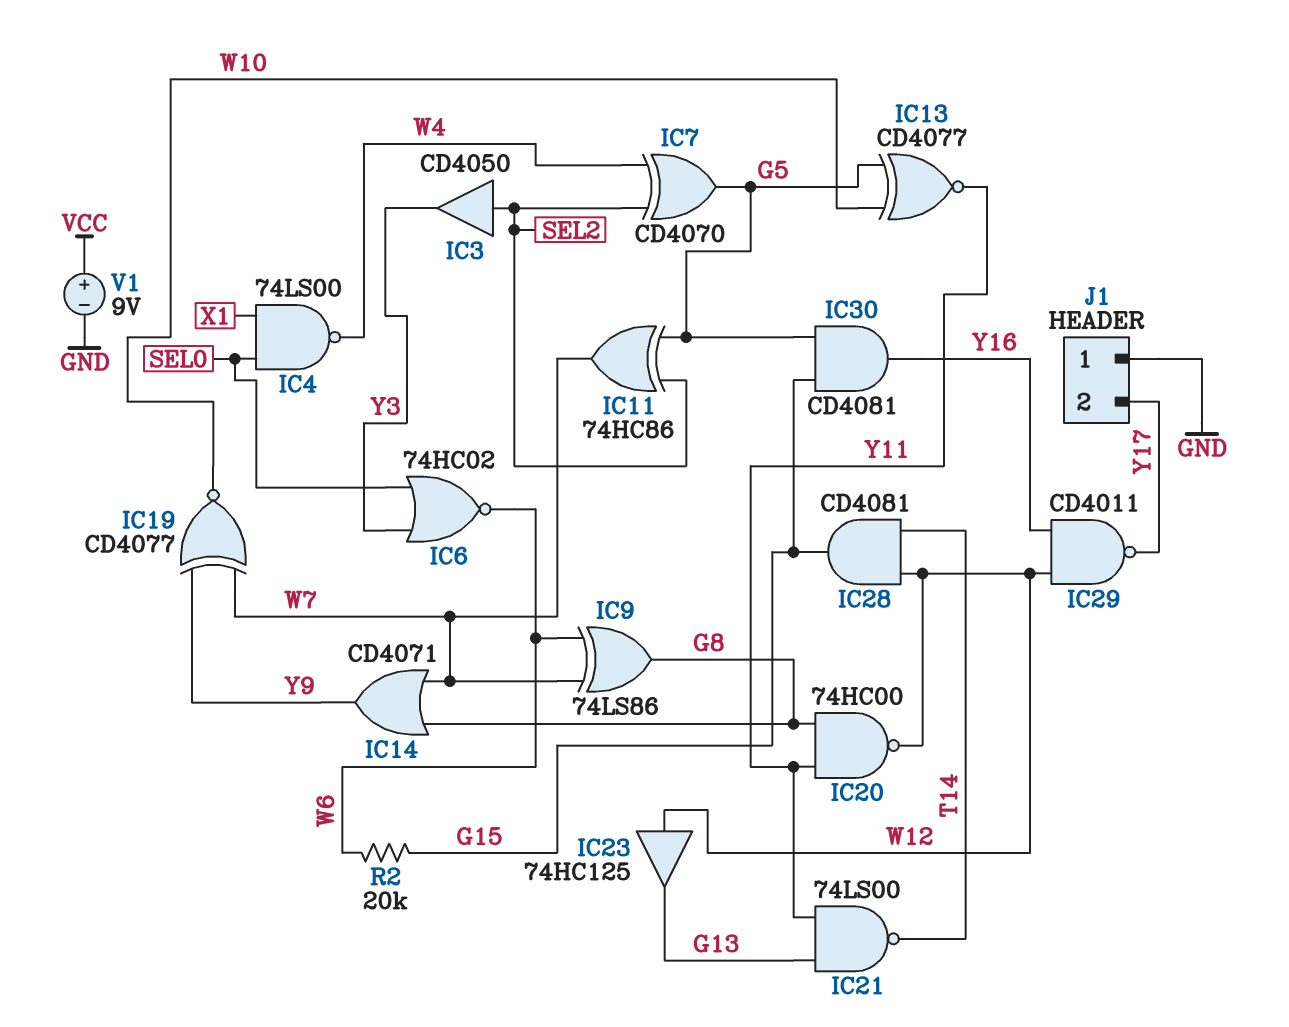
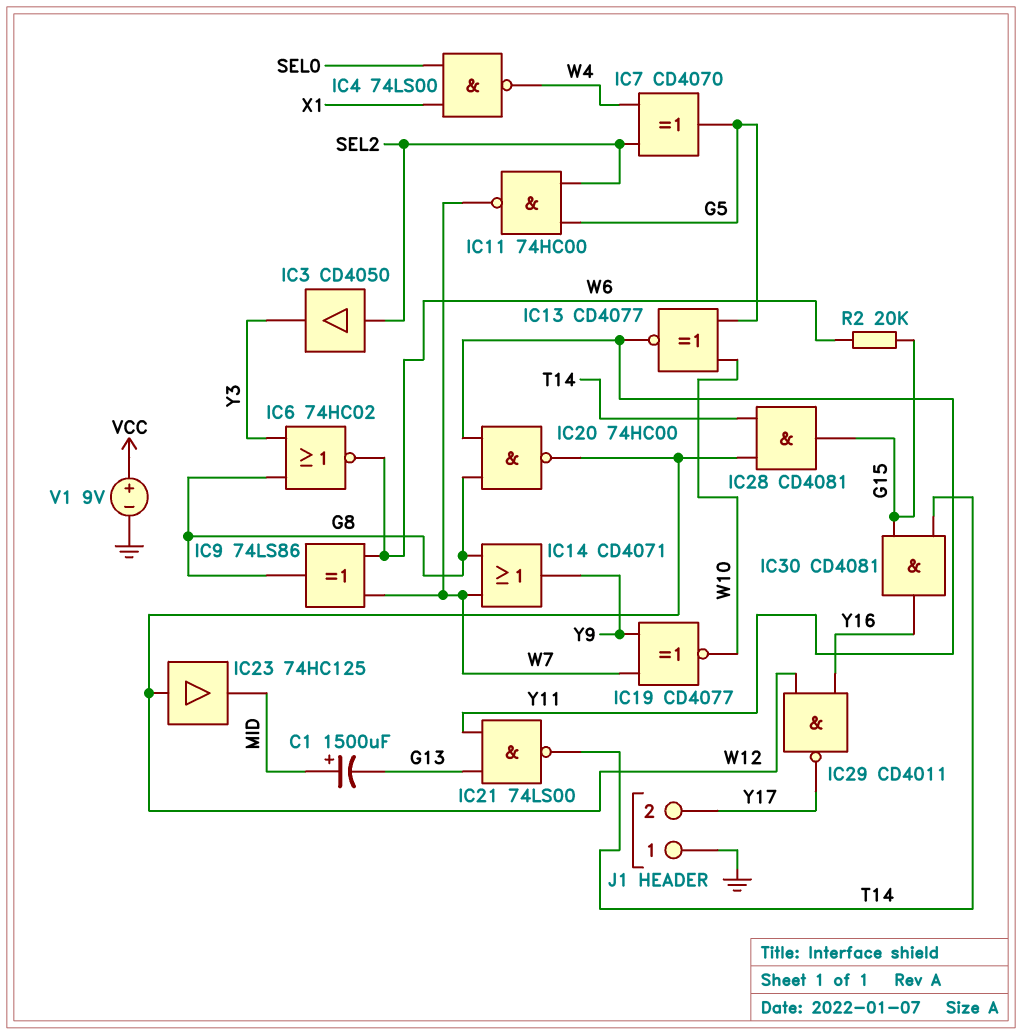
C1: none -> 1500uF (plus MID, minus G13)
IC6: NOR 74HC02 (in SEL0, in Y3, out W6) -> NOR 74HC02 (in G8, in Y3, out W6)
IC11: XOR 74HC86 (in G5, in SEL2, out W7) -> NAND 74HC00 (in G5, in SEL2, out W7)
IC23: buffer 74HC125 (in W12, out G13) -> buffer 74HC125 (in W12, out MID)
IC30: AND CD4081 (in G5, in G15, out Y16) -> AND CD4081 (in G15, in T14, out Y16)

